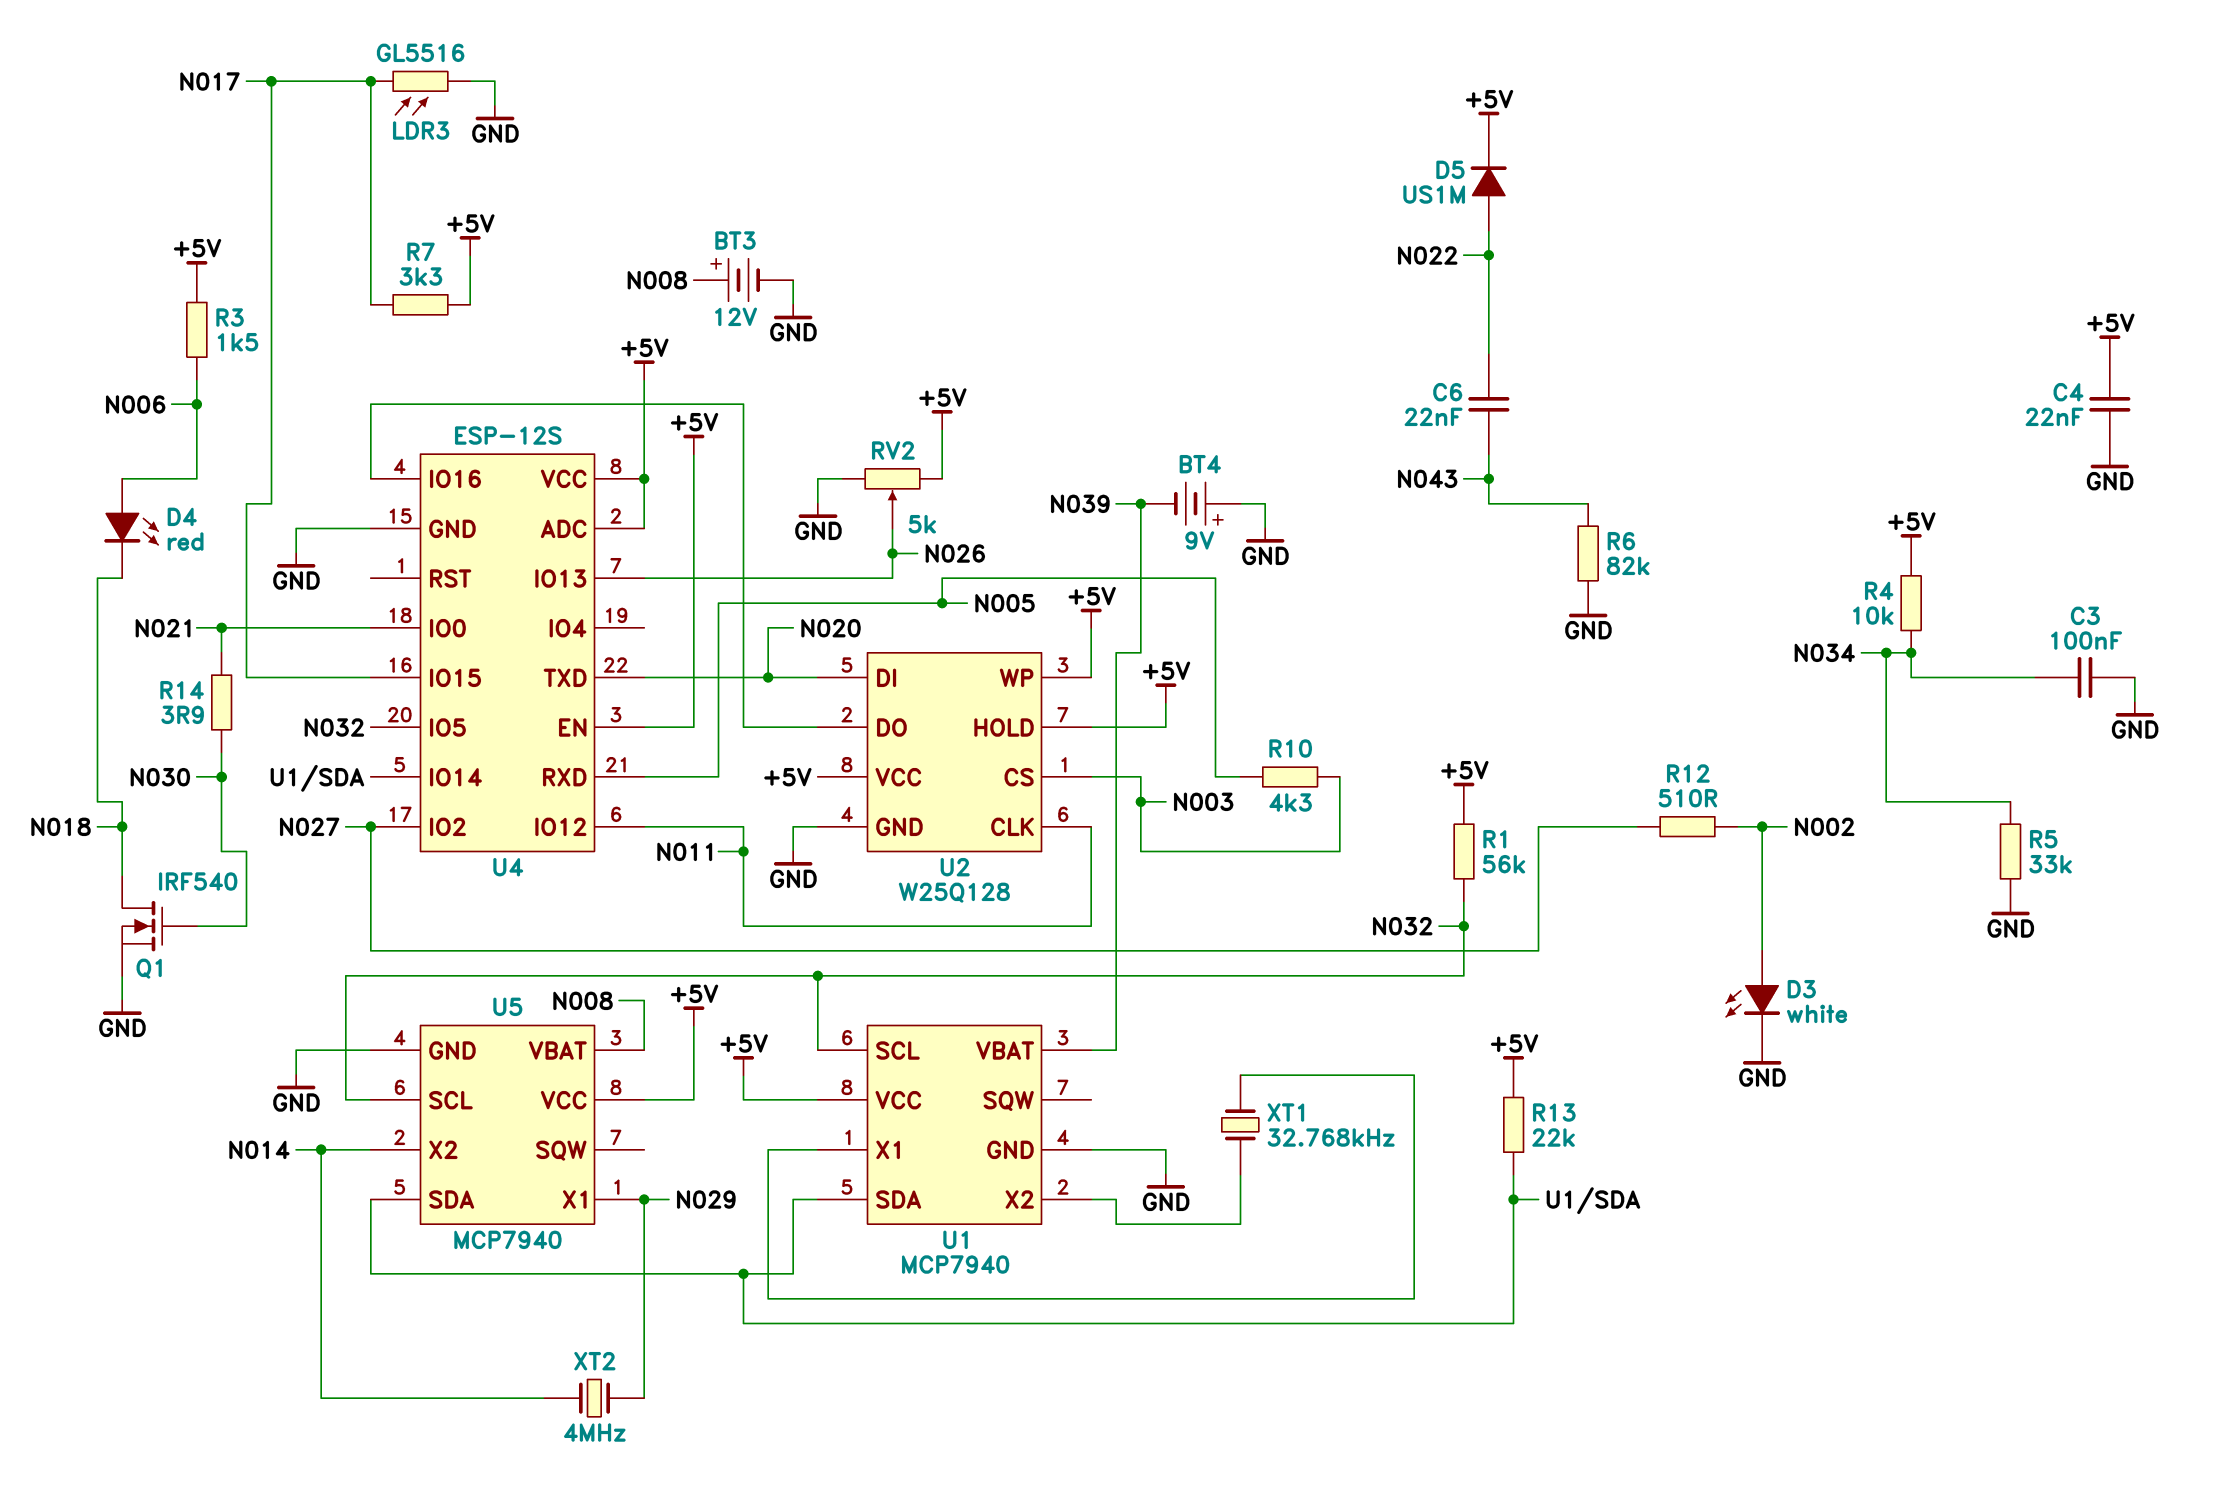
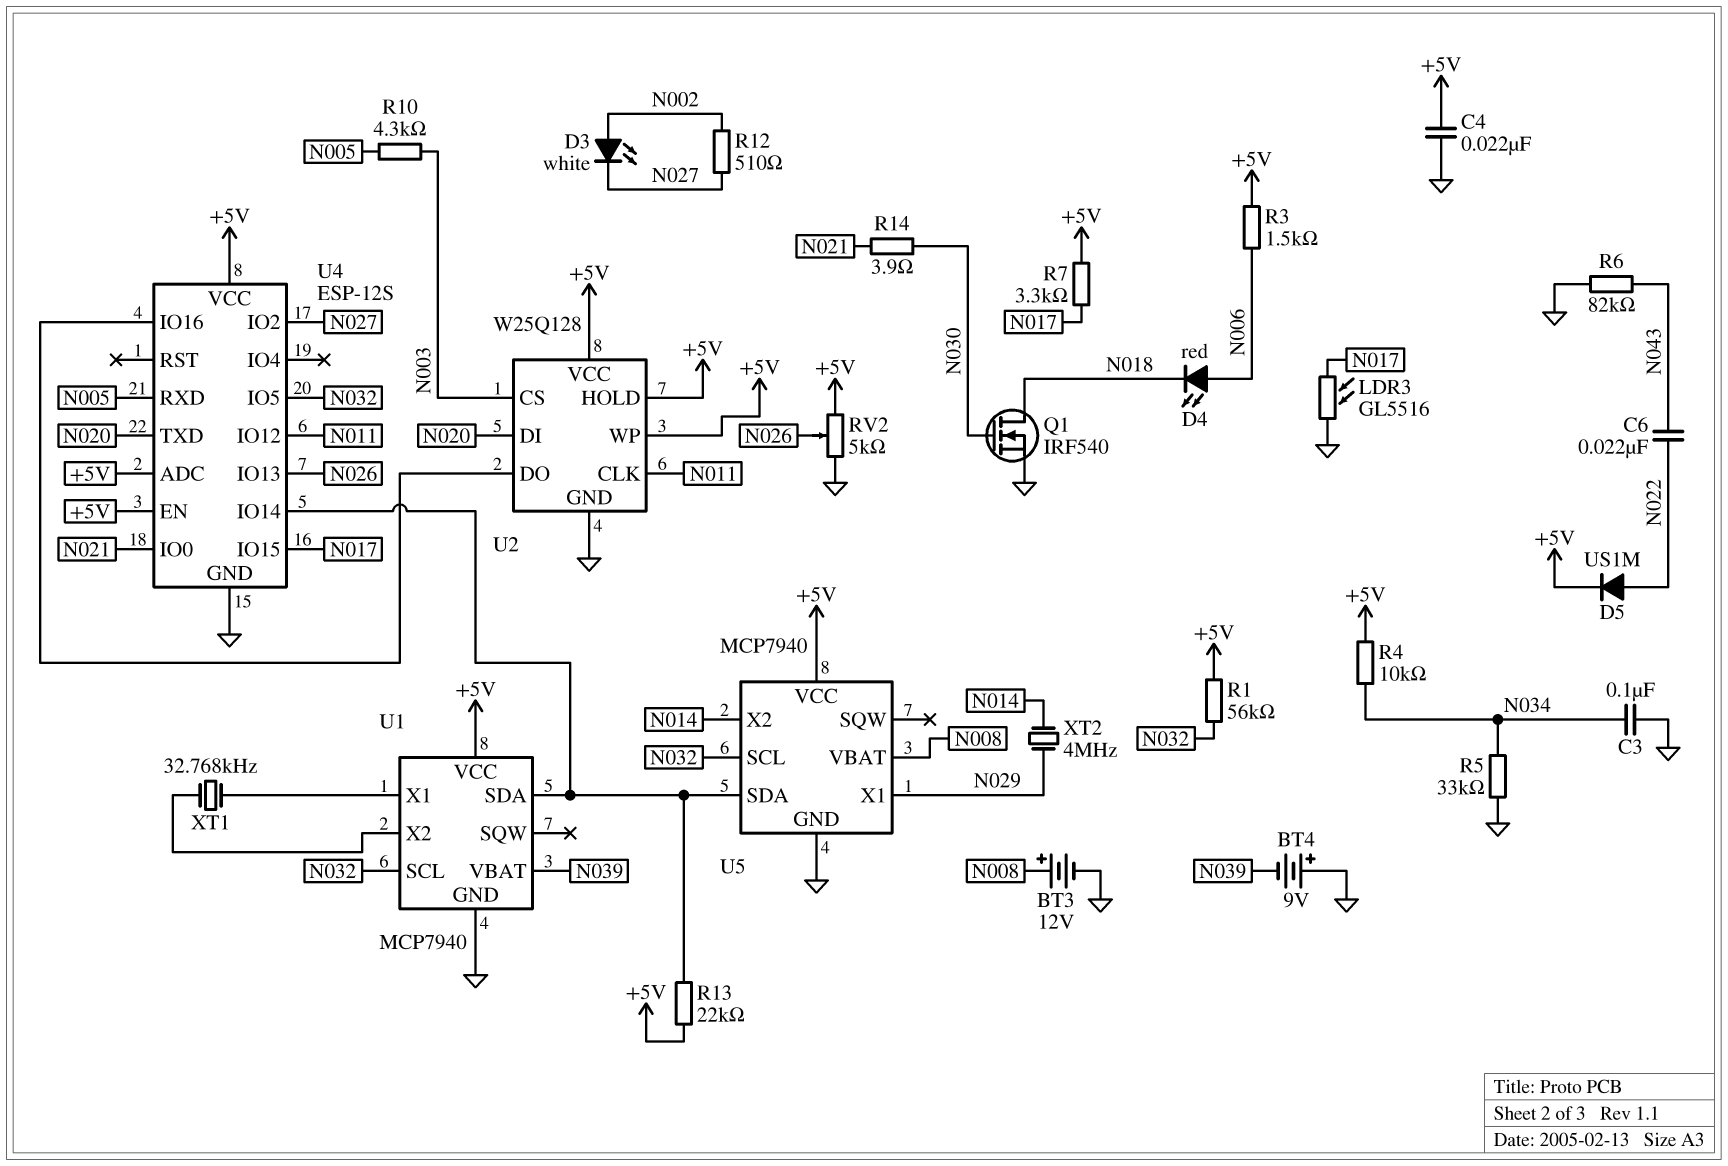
D3: LED white (A N002, K GND) -> LED white (A N002, K N027)

